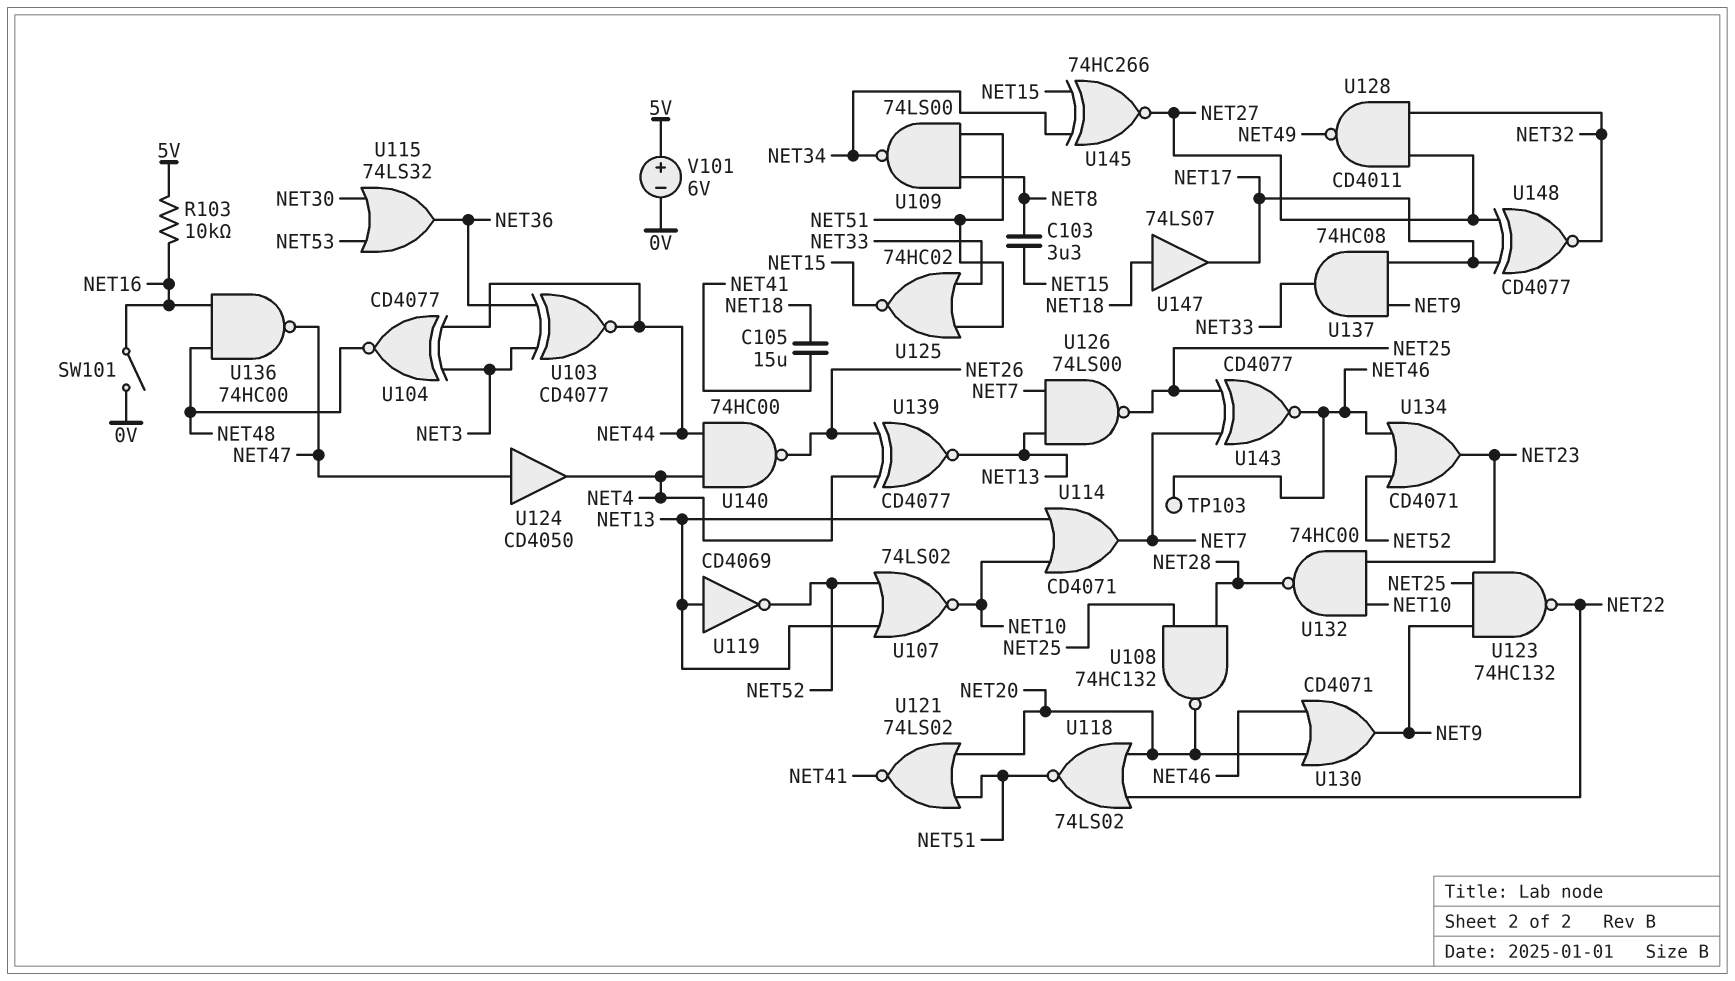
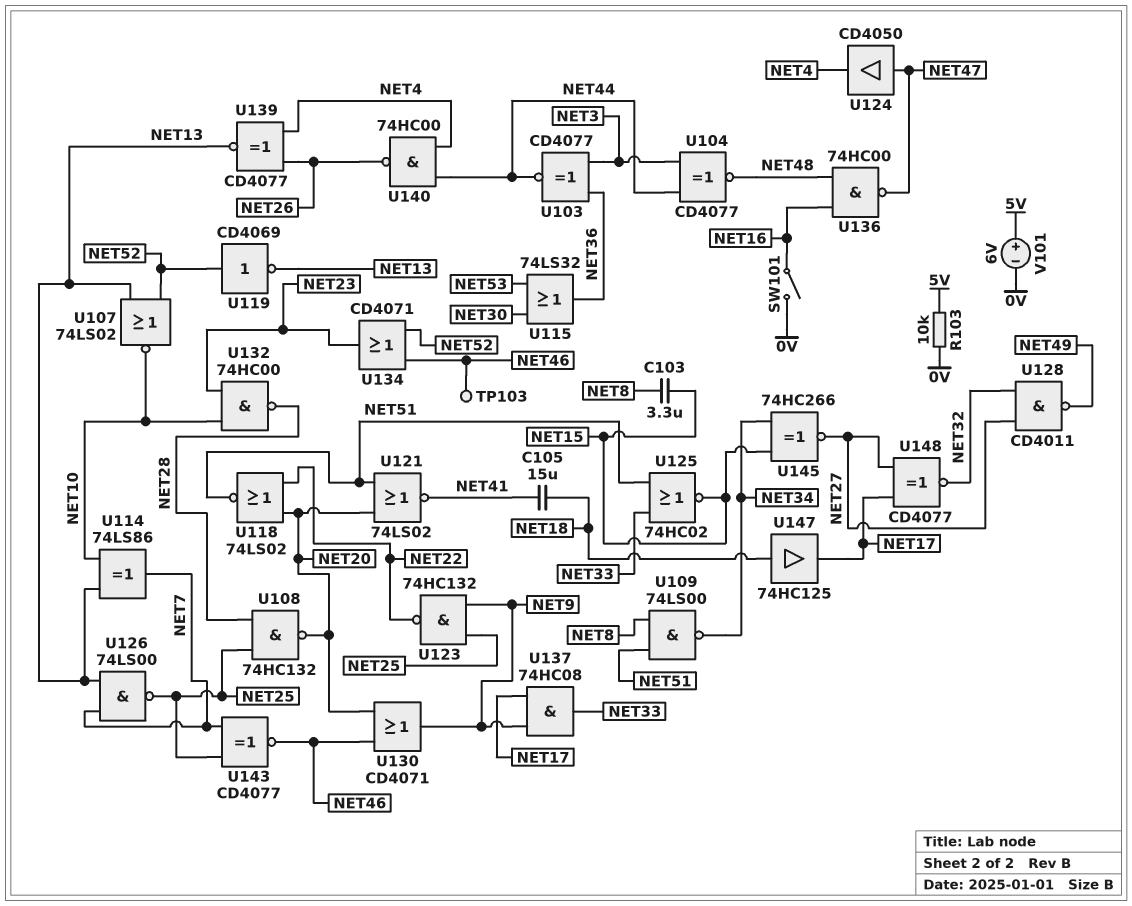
R103: 10k (5V, NET16) -> 10k (0V, 5V)
U114: OR CD4071 (in NET10, in NET13, out NET7) -> XOR 74LS86 (in NET10, in NET13, out NET7)
U119: NOT CD4069 (in NET13, out NET52) -> NOT CD4069 (in NET52, out NET13)
U147: buffer 74LS07 (in NET18, out NET17) -> buffer 74HC125 (in NET18, out NET17)

